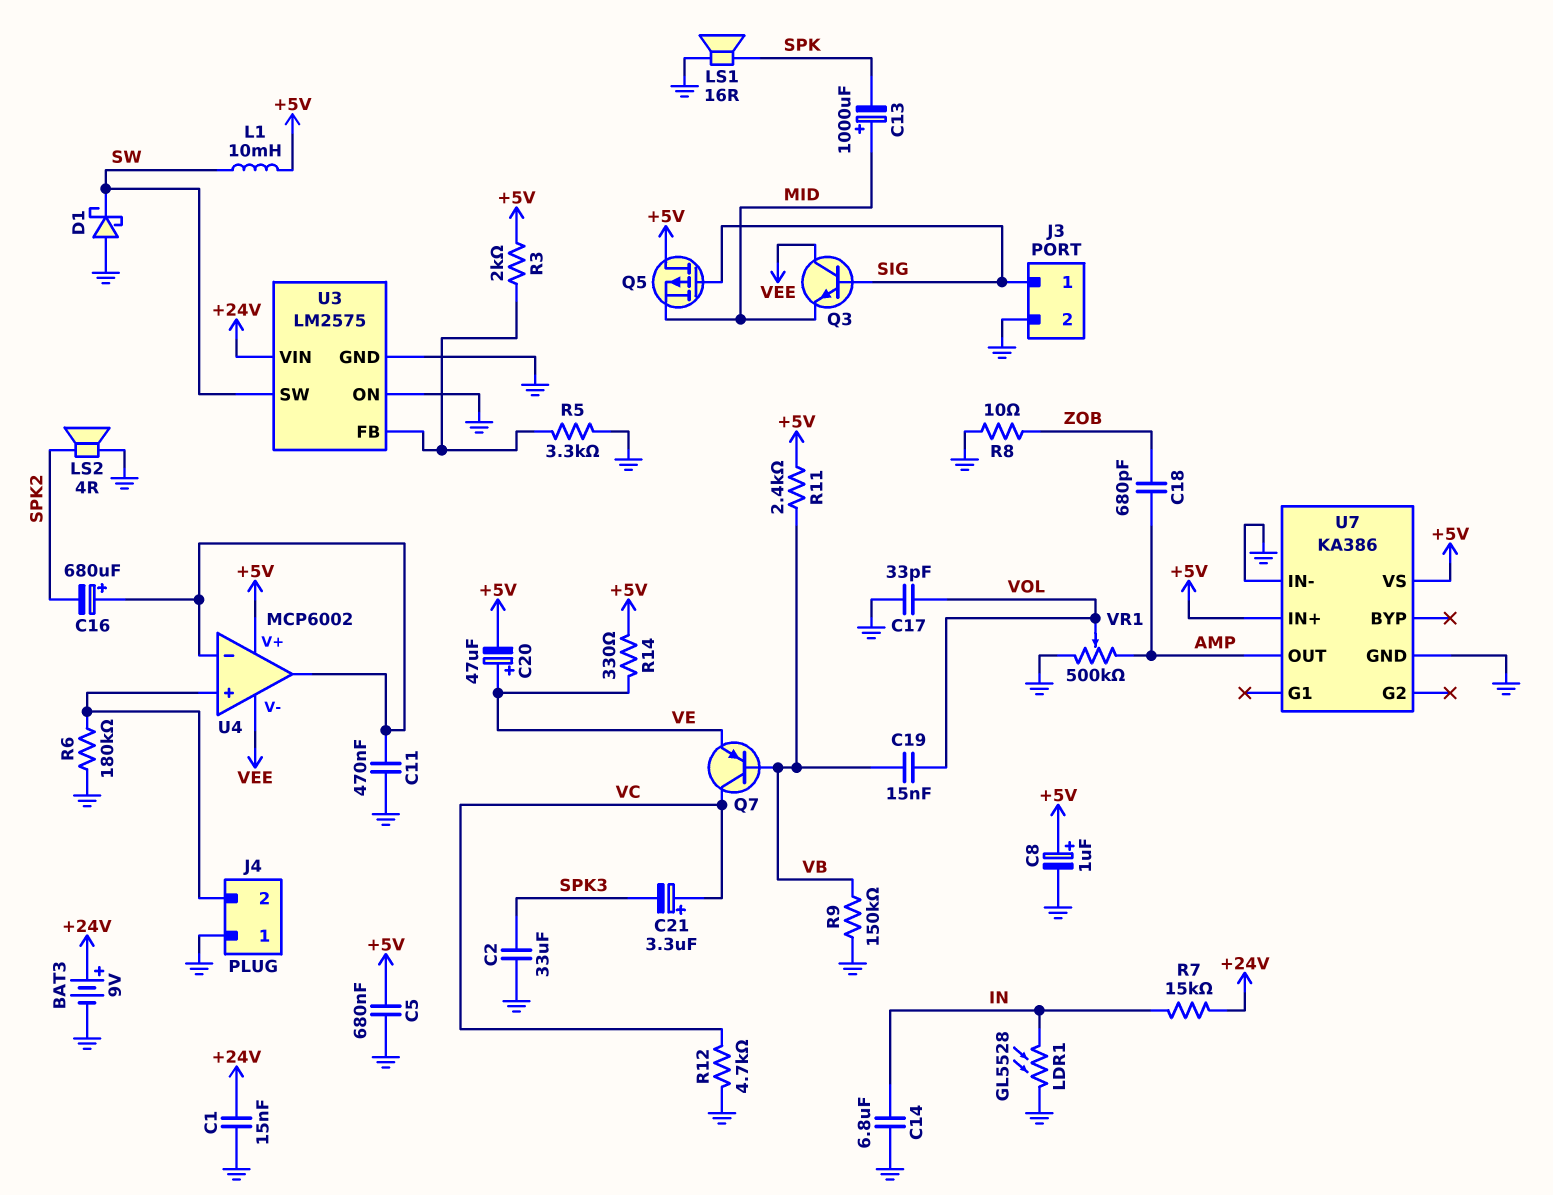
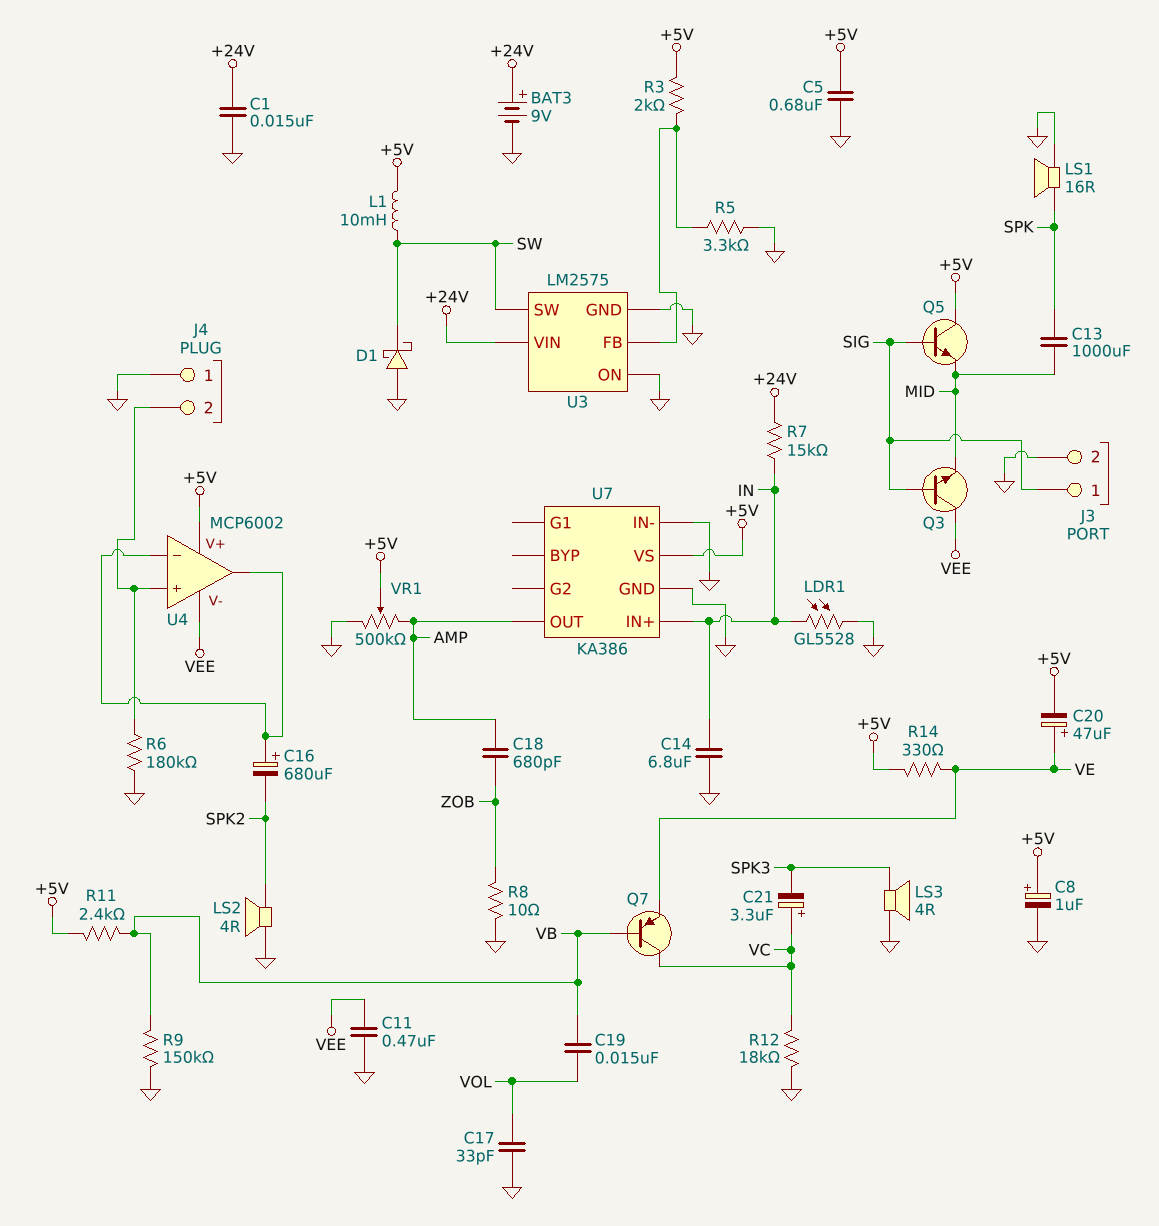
C2: 33uF (GND, SPK3) -> none
C11: 470nF (GND, U4/in-) -> 470nF (GND, VEE)
C13: 1000uF (plus MID, minus SPK) -> 1000uF (MID, SPK)
LS3: none -> speaker 4R (GND, SPK3)
Q5: PMOS (G SIG, D +5V, S MID) -> NPN (B SIG, C +5V, E MID)
R12: 4.7k (GND, VC) -> 18k (GND, VC)
U7 pin IN+: +5V -> IN
VR1: 500k (AMP, GND, wiper VOL) -> 500k (AMP, GND, wiper +5V)

